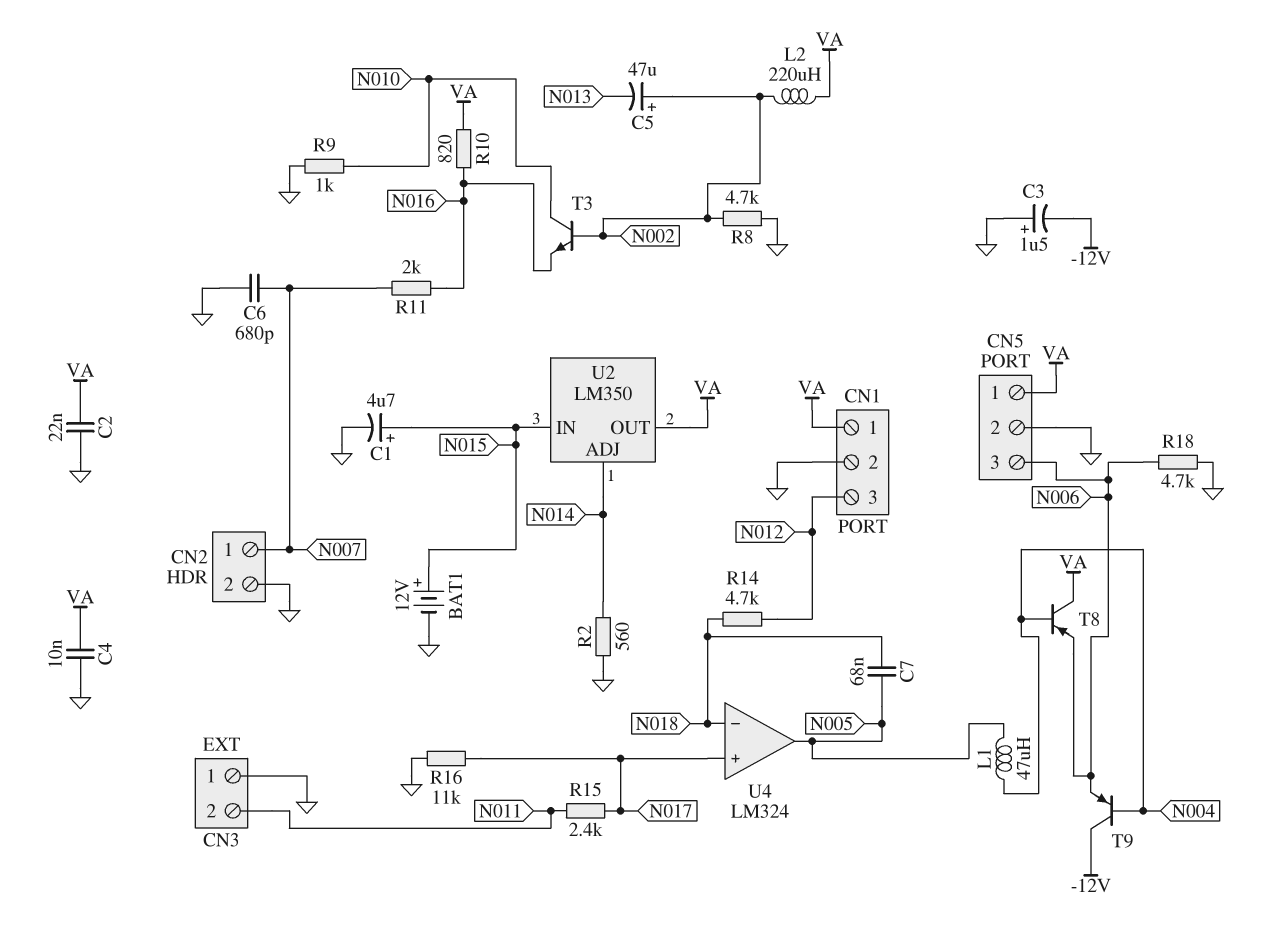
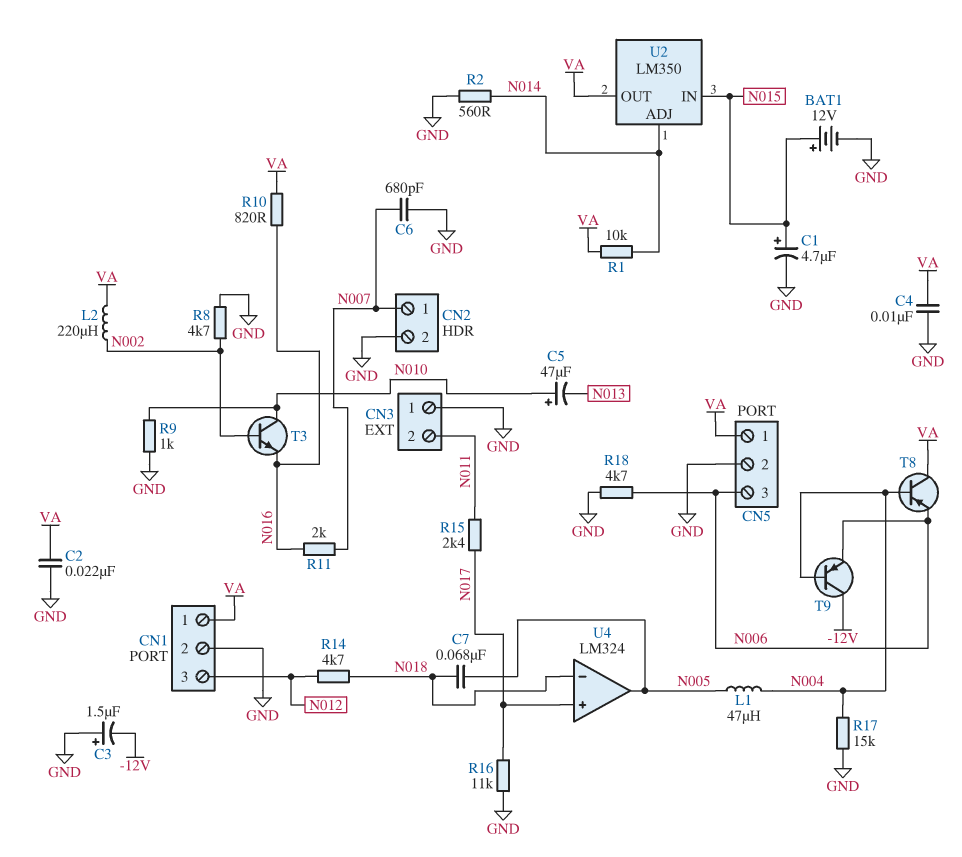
C5: 47uF (plus N002, minus N013) -> 47uF (plus N010, minus N013)
R1: none -> 10k (N014, VA)
R17: none -> 15k (GND, N004)

